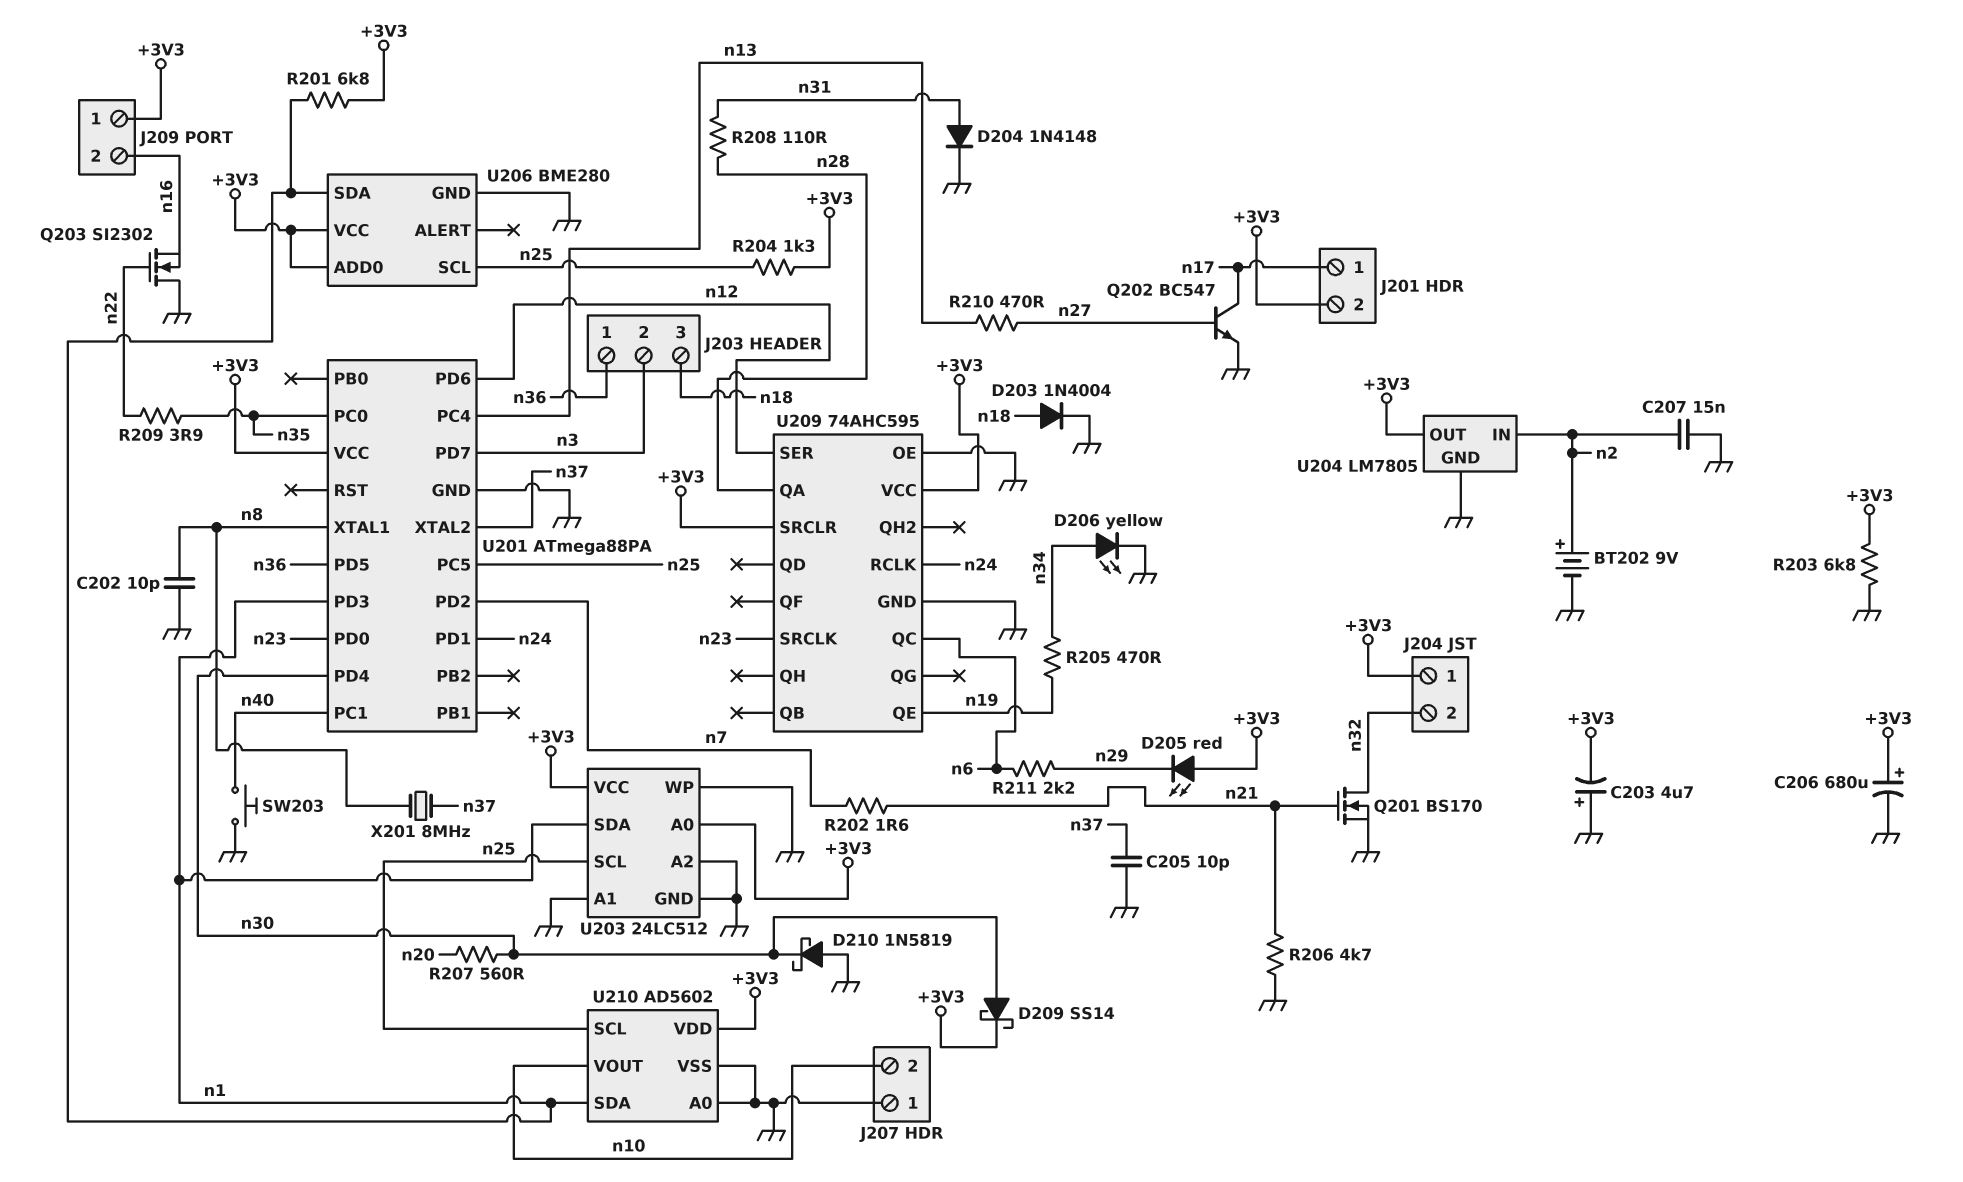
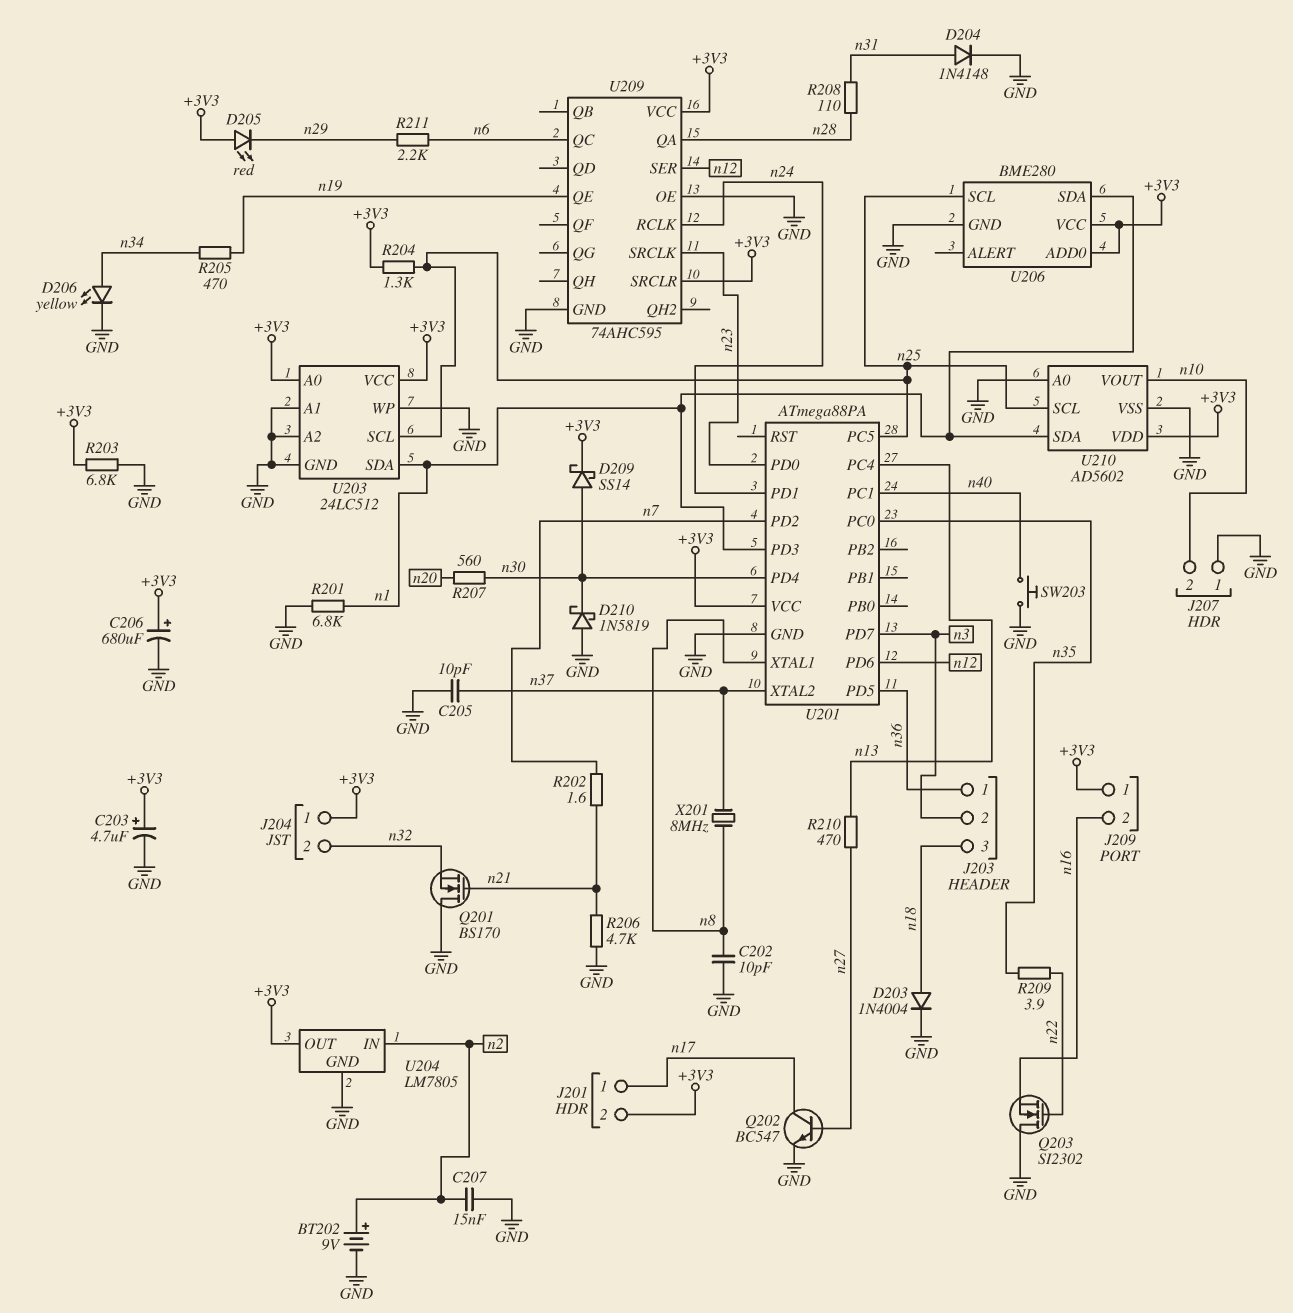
C203: 4.7uF (plus GND, minus +3V3) -> 4.7uF (plus +3V3, minus GND)
Q201: NMOS BS170 (G n21, D n32, S GND) -> NMOS BS170 (G n21, D GND, S n32)
R201: 6.8k (+3V3, n1) -> 6.8k (GND, n1)

